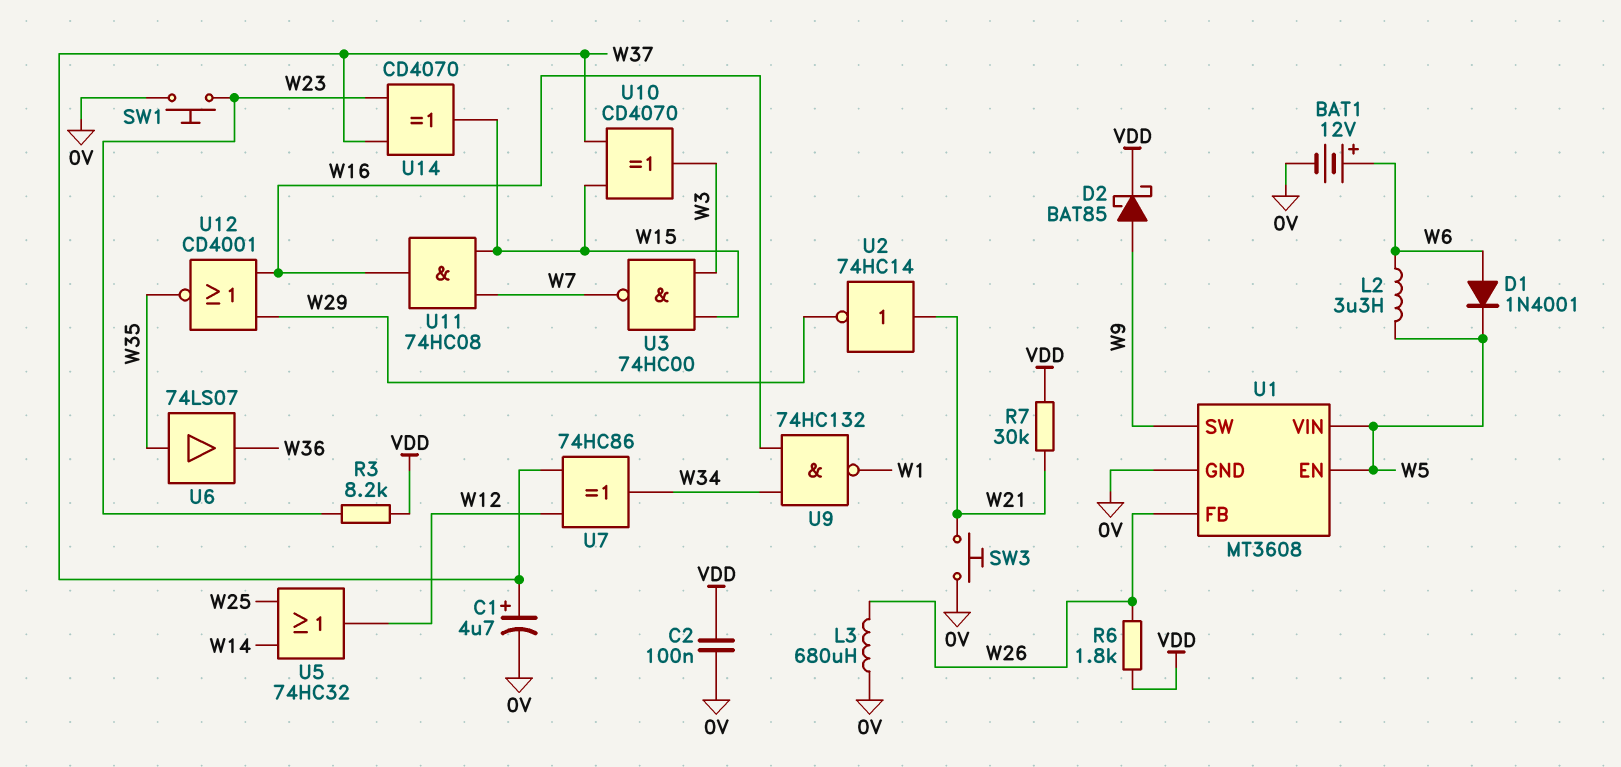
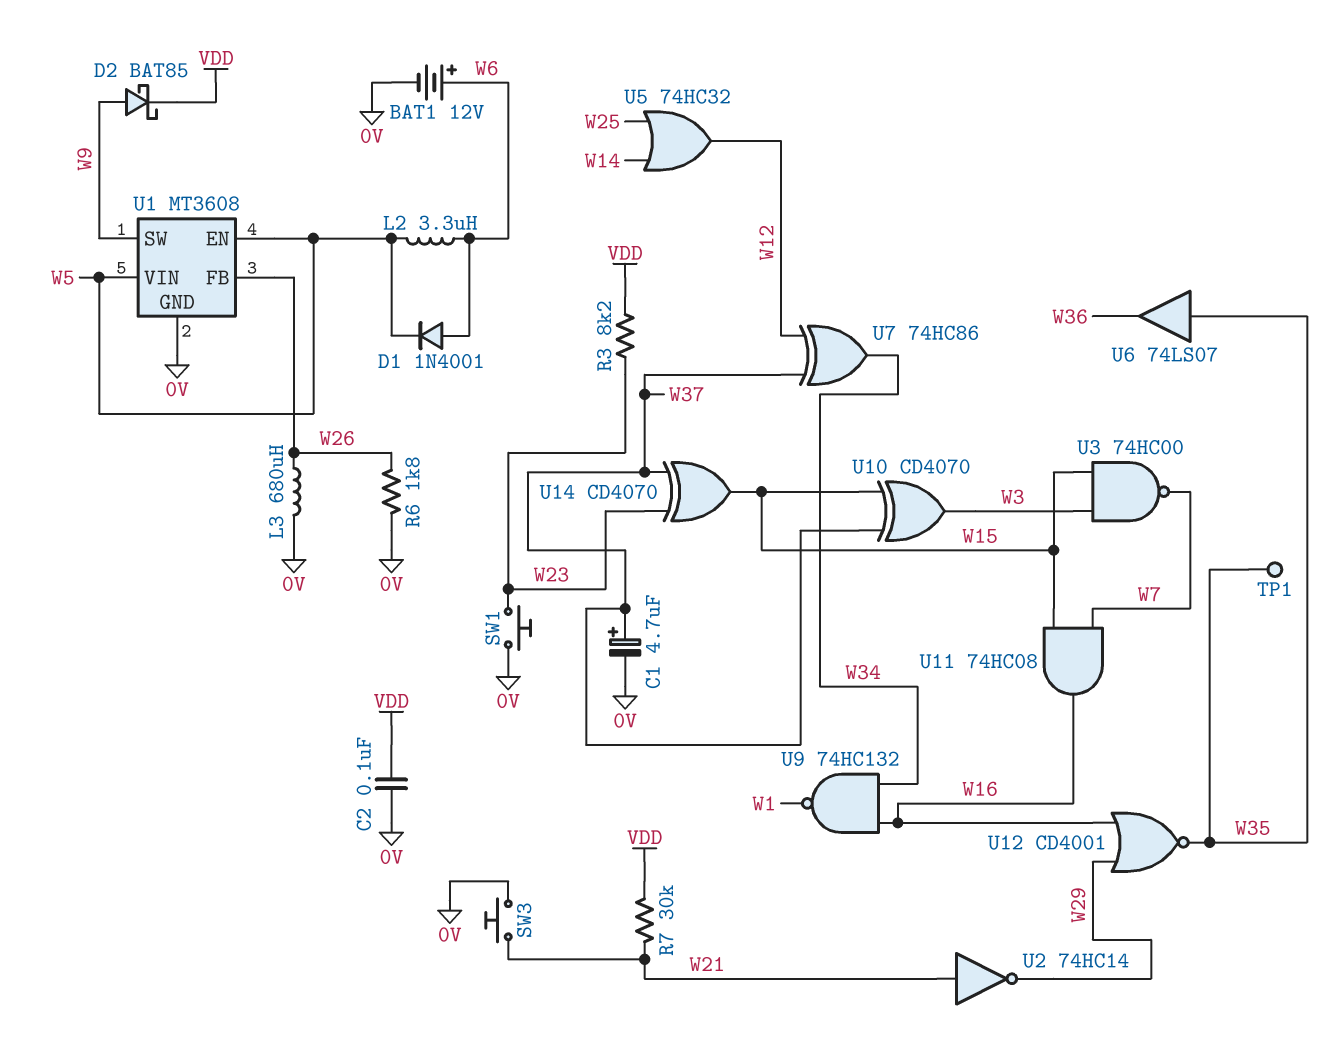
R6: 1.8k (VDD, W26) -> 1.8k (0V, W26)
TP1: none -> test point (W35)

